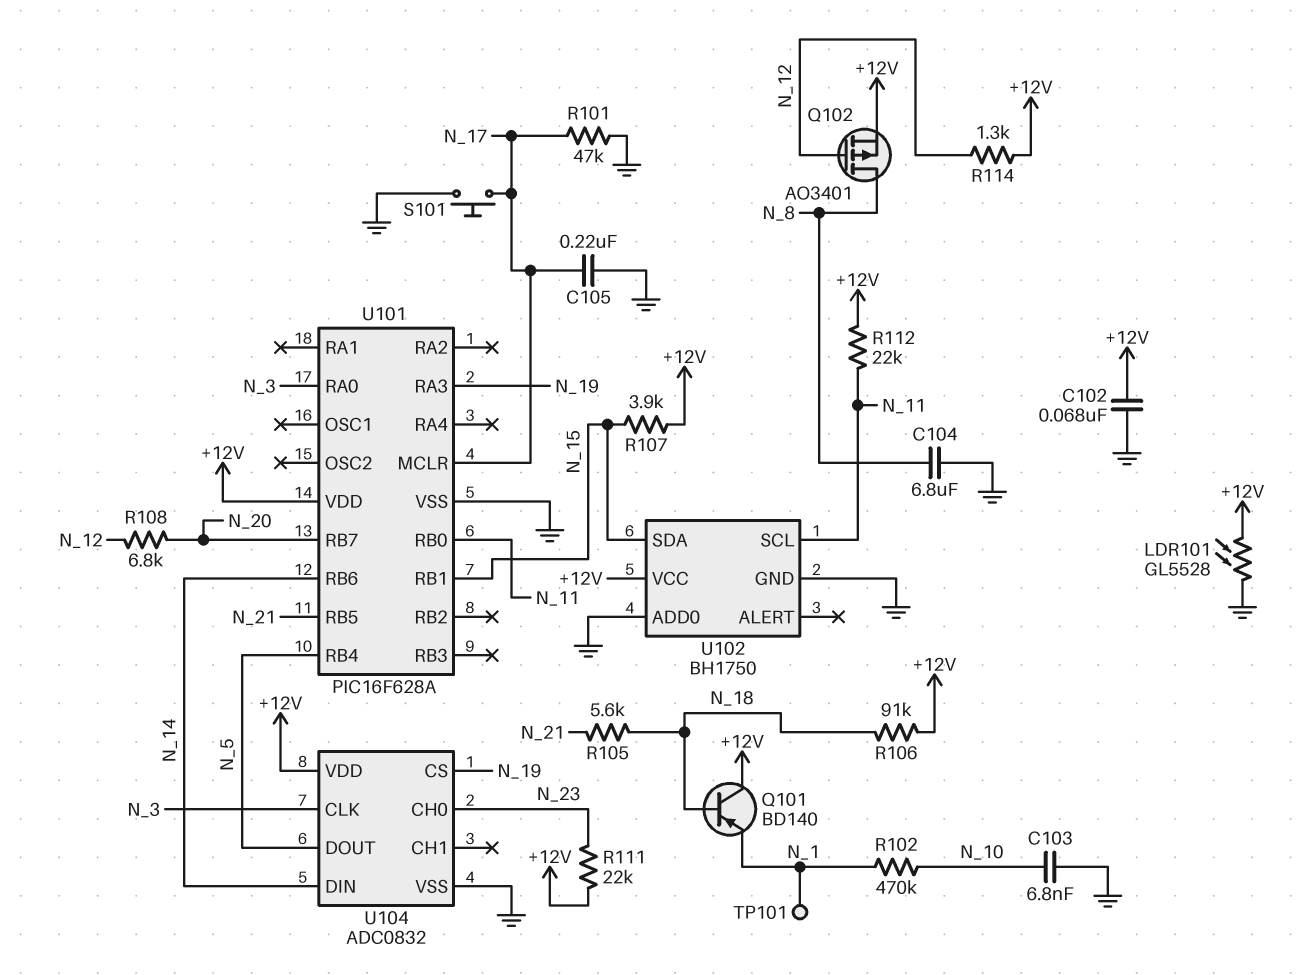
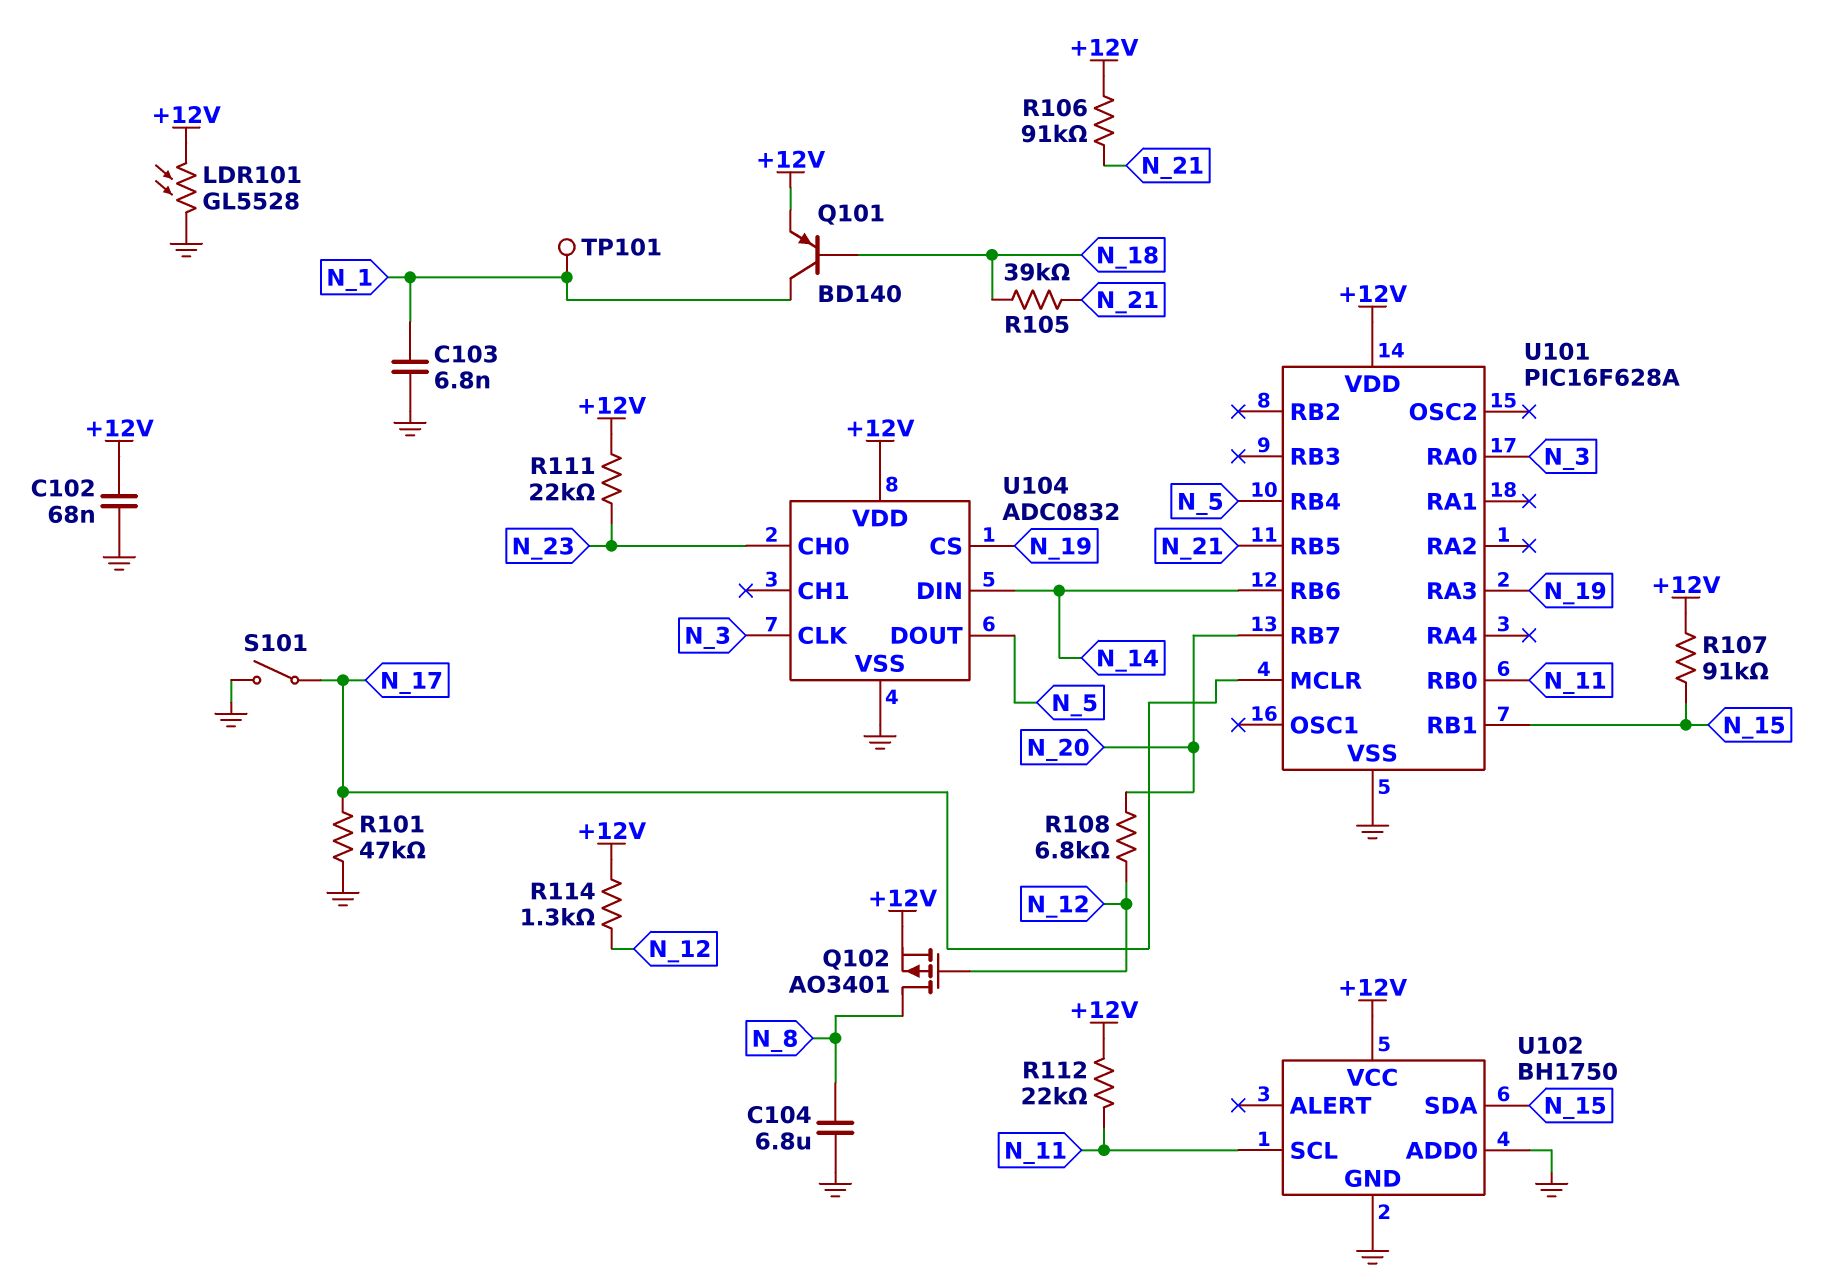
C103: 6.8nF (GND, N_10) -> 6.8nF (GND, N_1)
C105: 220nF (GND, N_17) -> none
Q101: PNP BD140 (B N_18, C +12V, E N_1) -> PNP BD140 (B N_18, C N_1, E +12V)
R102: 470k (N_1, N_10) -> none
R105: 5.6k (N_18, N_21) -> 39k (N_18, N_21)
R106: 91k (+12V, N_18) -> 91k (+12V, N_21)
R107: 3.9k (+12V, N_15) -> 91k (+12V, N_15)
S101: button (GND, N_17) -> switch (GND, N_17)

